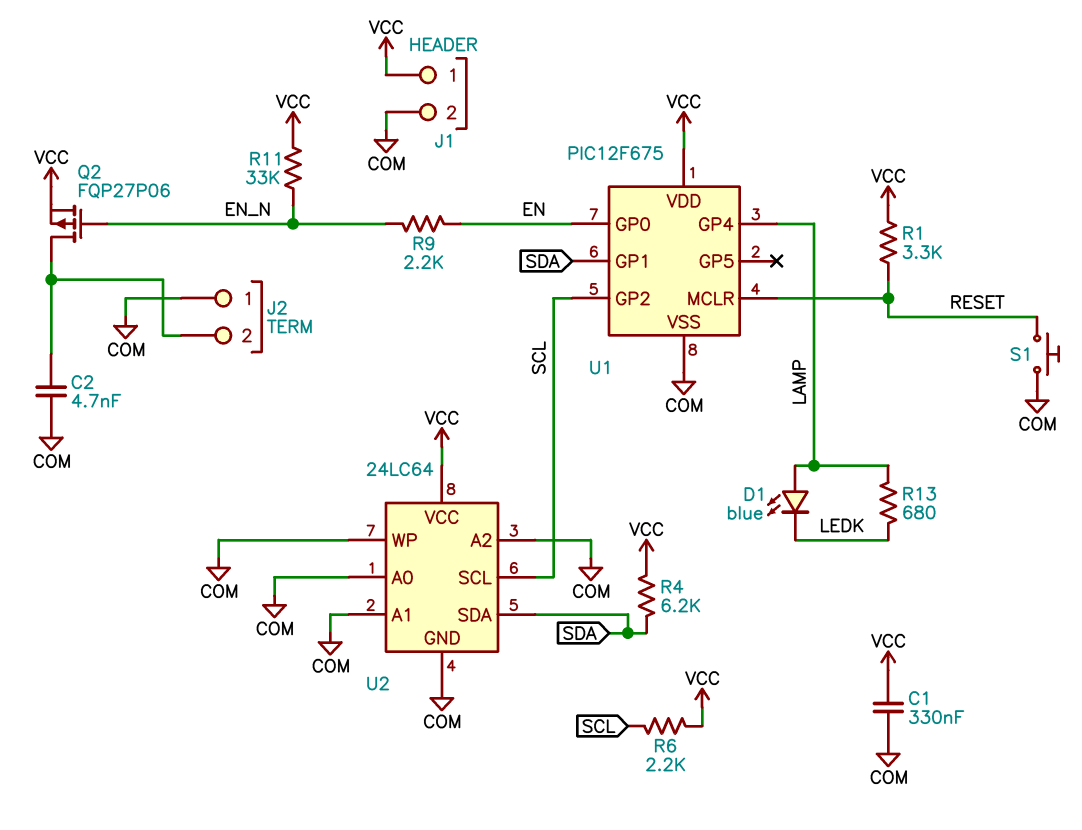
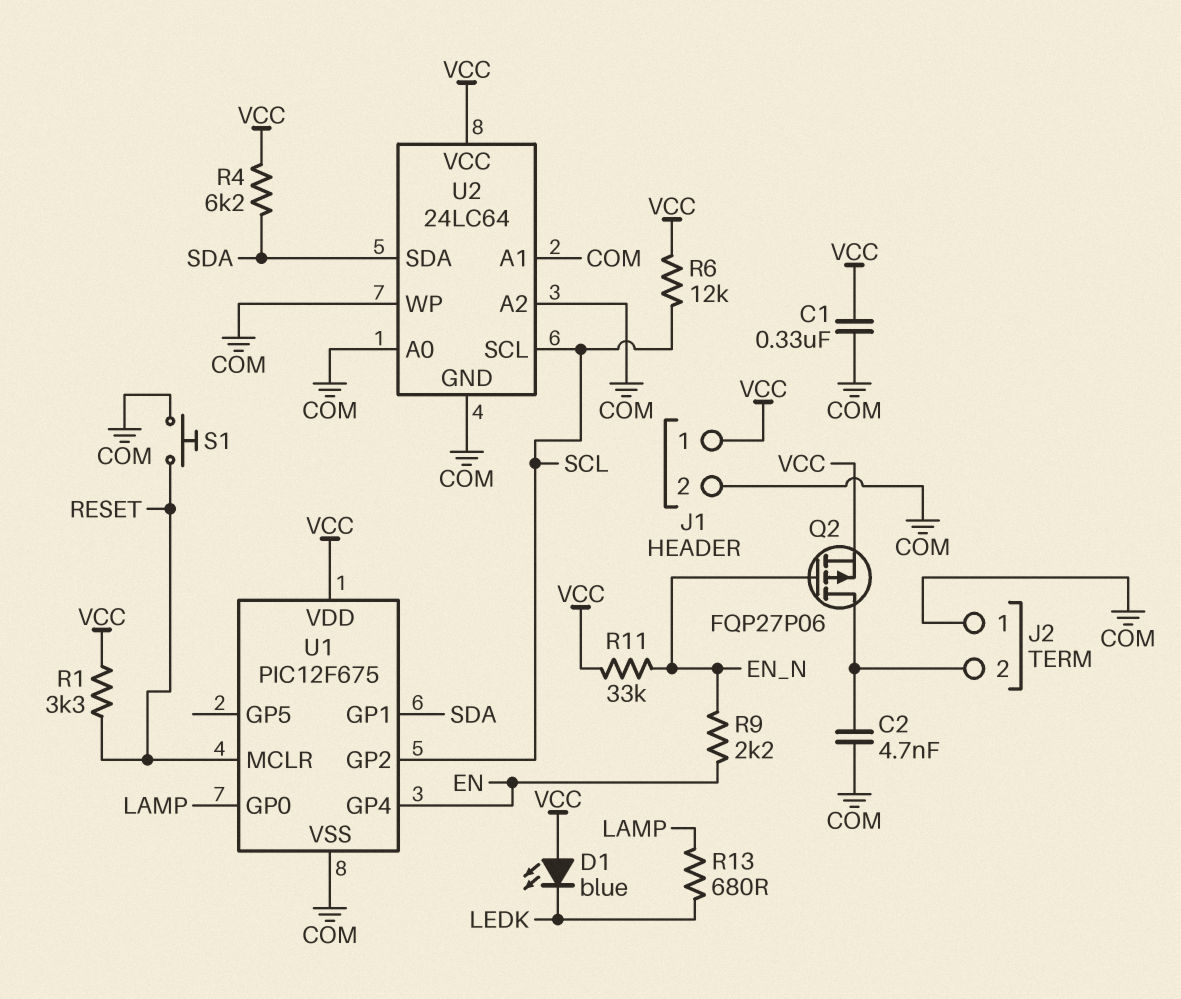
D1: LED blue (A LAMP, K LEDK) -> LED blue (A VCC, K LEDK)
R6: 2.2k (SCL, VCC) -> 12k (SCL, VCC)
U1 pin GP0: EN -> LAMP
U1 pin GP4: LAMP -> EN

